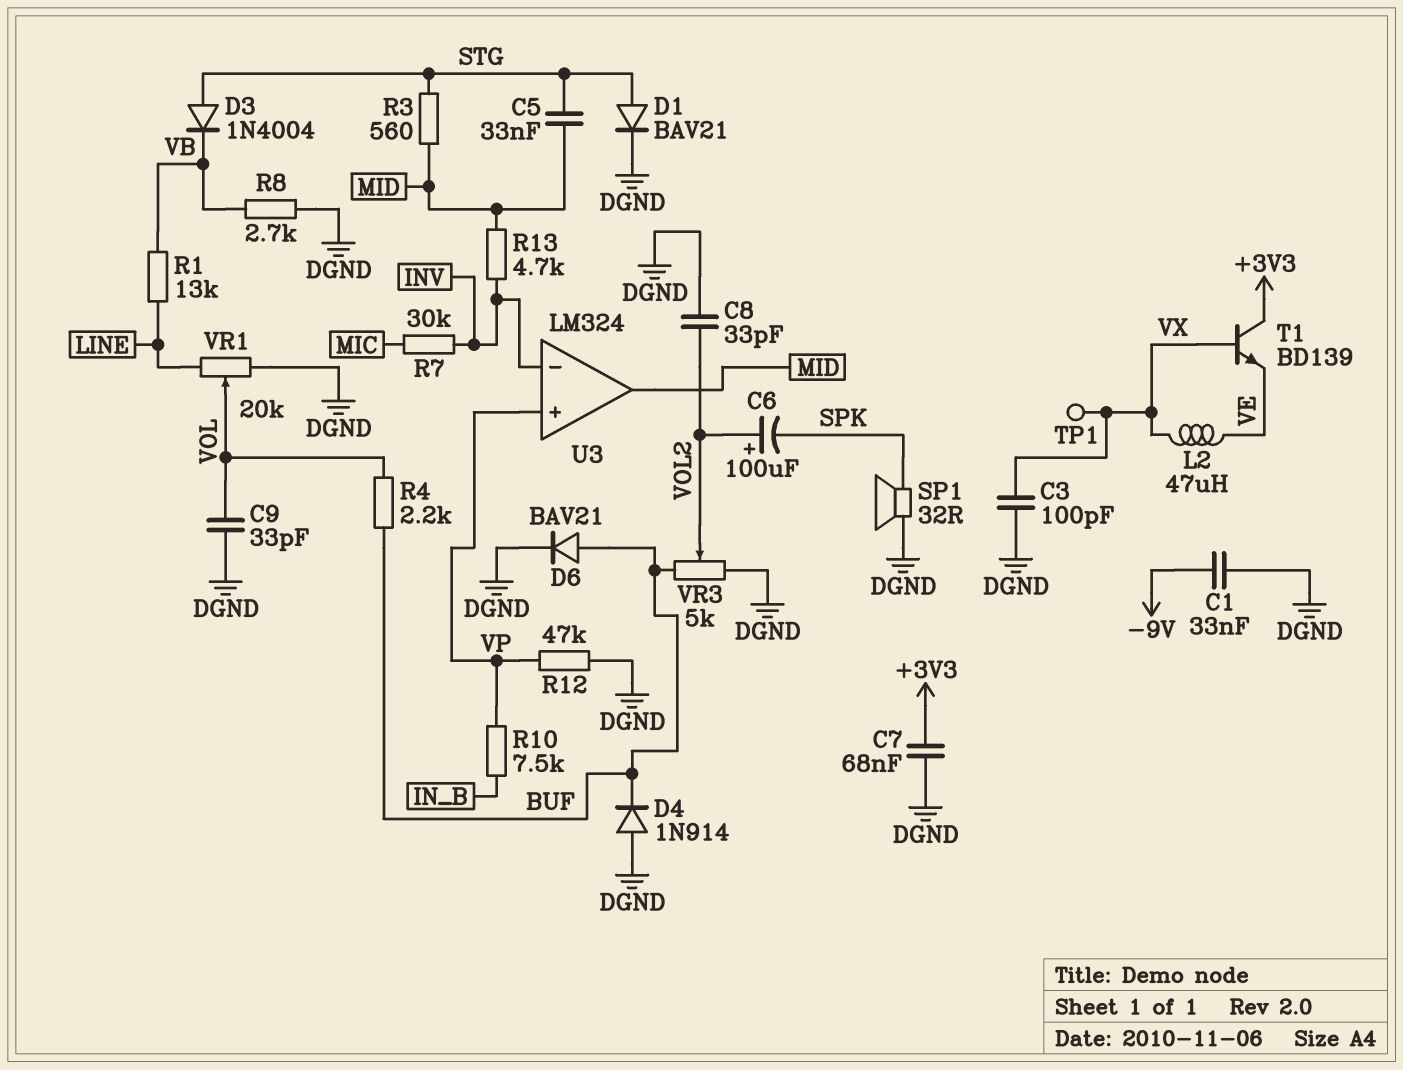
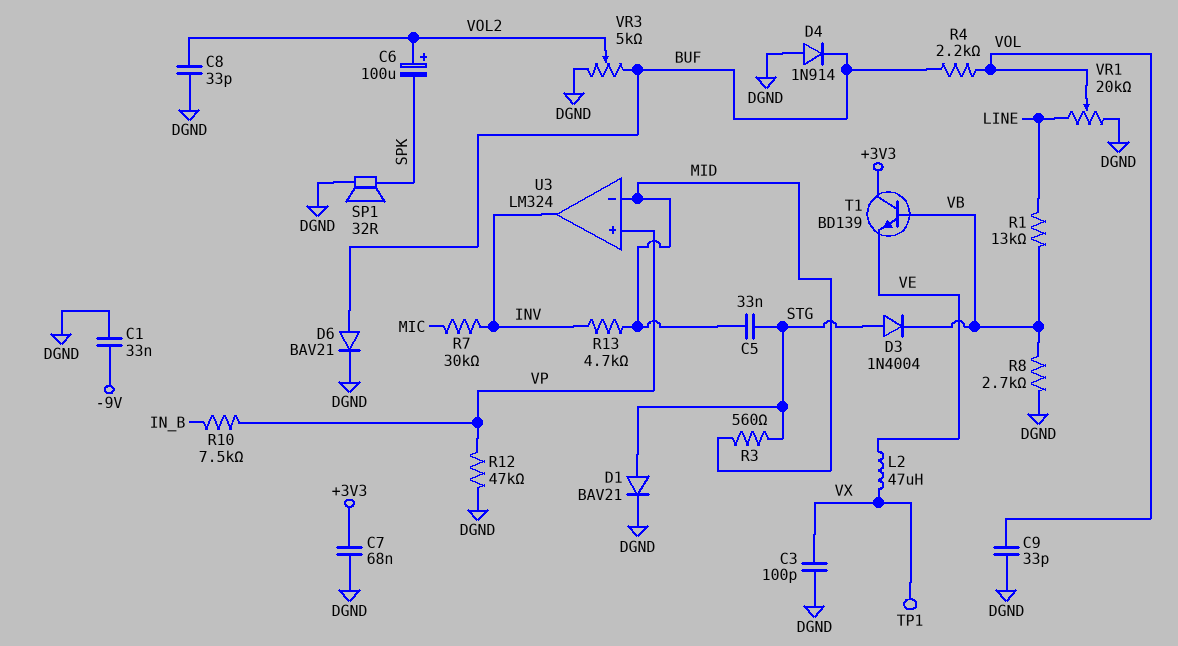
T1: NPN BD139 (B VX, C +3V3, E VE) -> NPN BD139 (B VB, C +3V3, E VE)
U3 pin in-: INV -> MID
U3 pin out: MID -> INV

